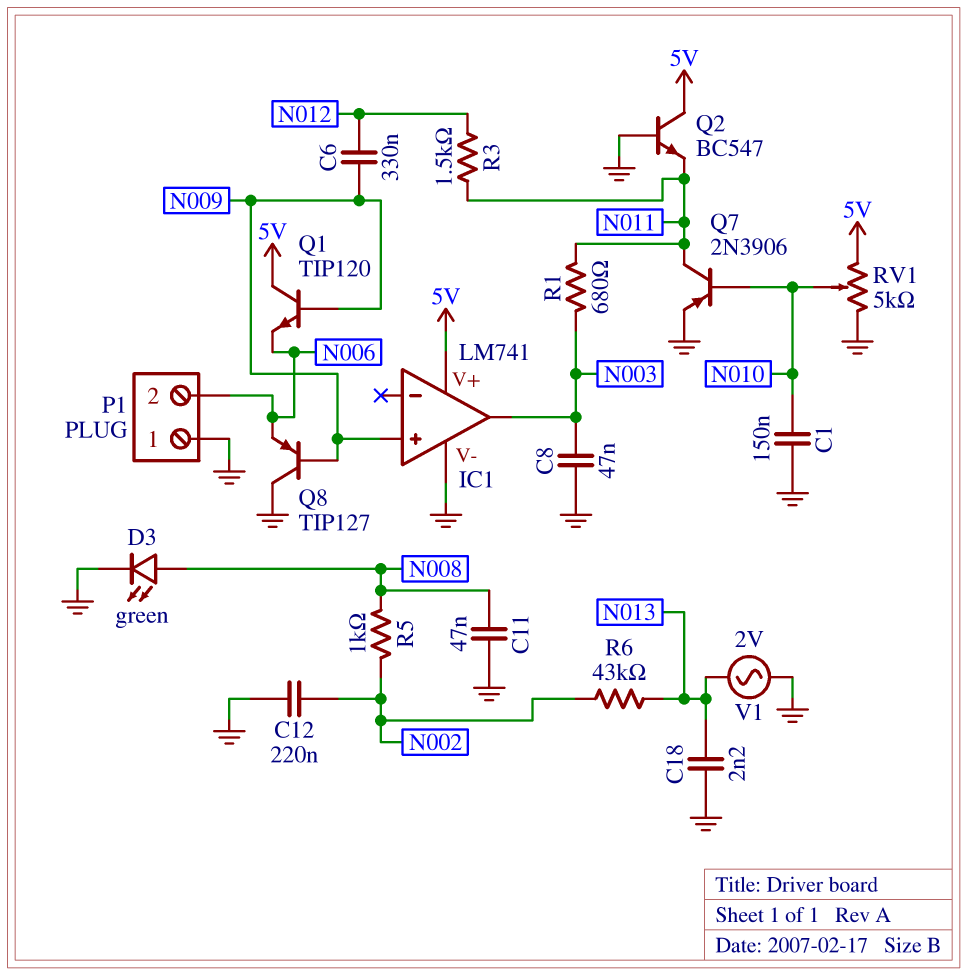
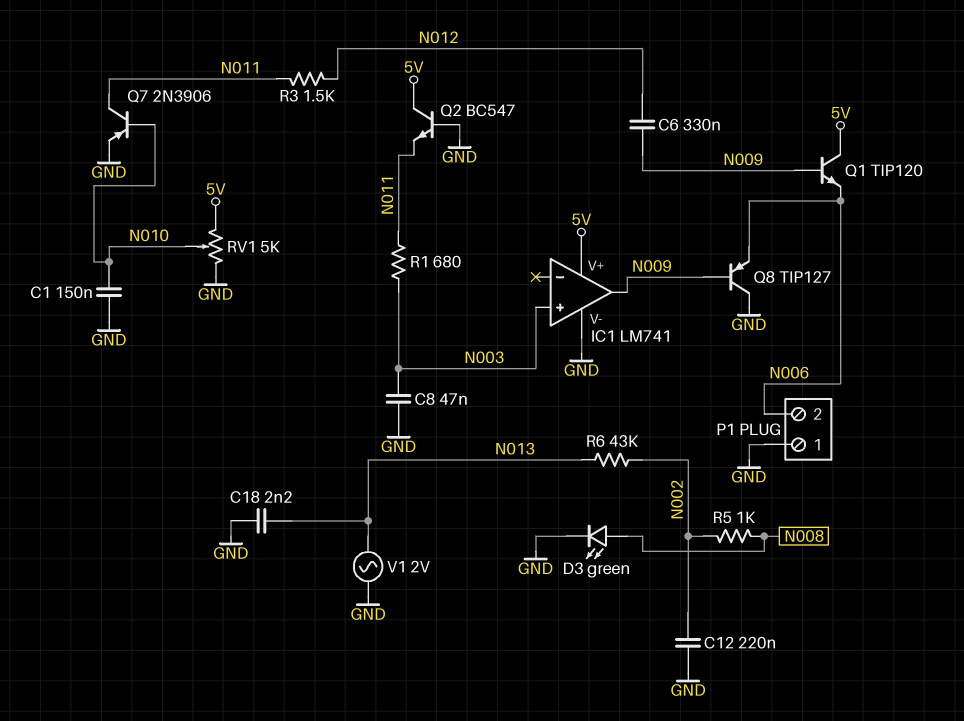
C11: 47nF (GND, N008) -> none
IC1 pin in+: N009 -> N003
IC1 pin out: N003 -> N009

